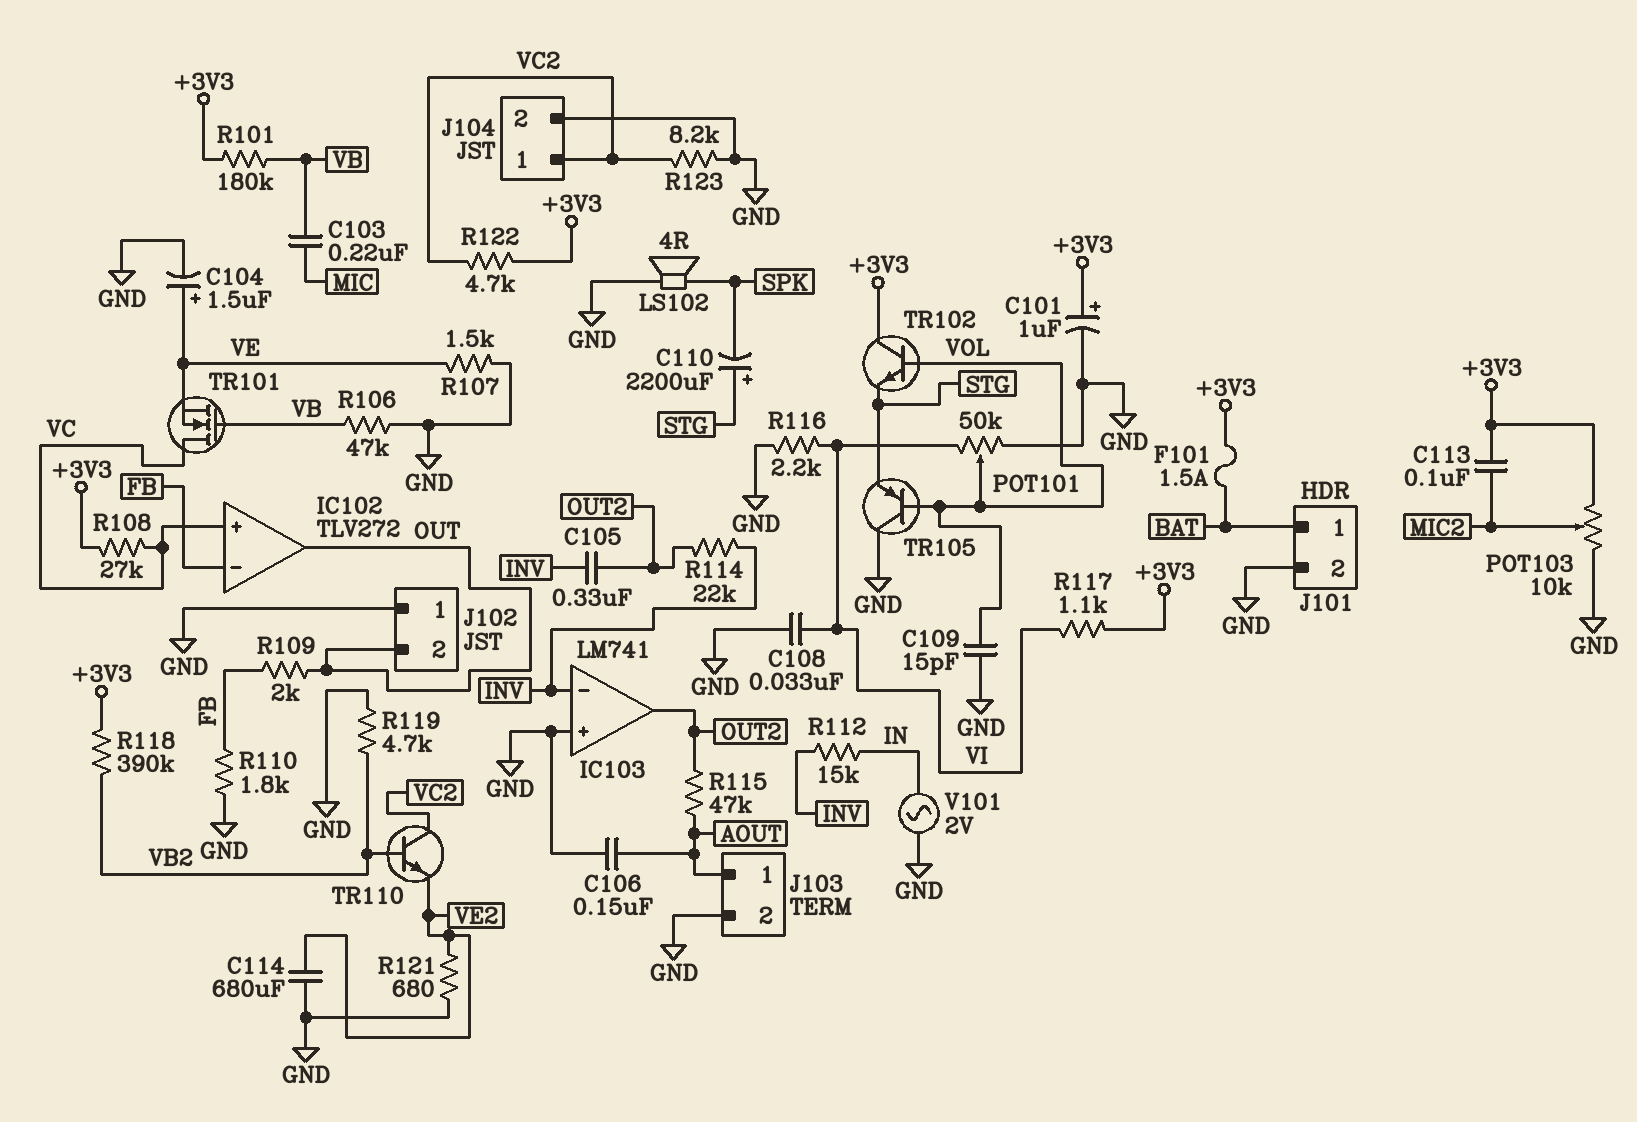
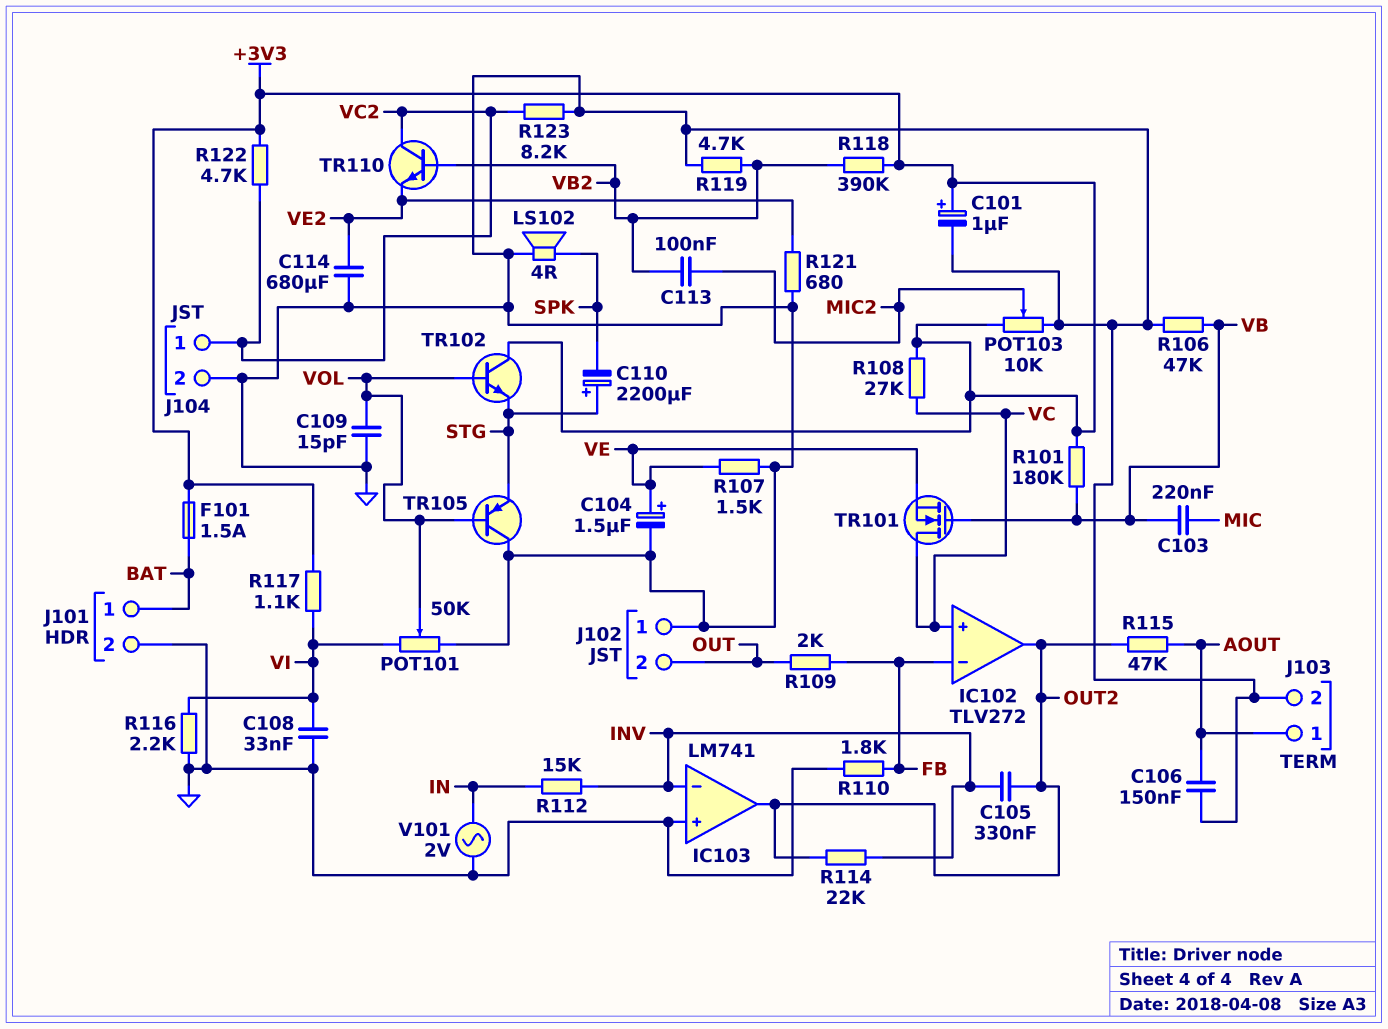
C113: 100nF (+3V3, MIC2) -> 100nF (MIC2, VB2)
IC102 pin out: OUT -> OUT2

